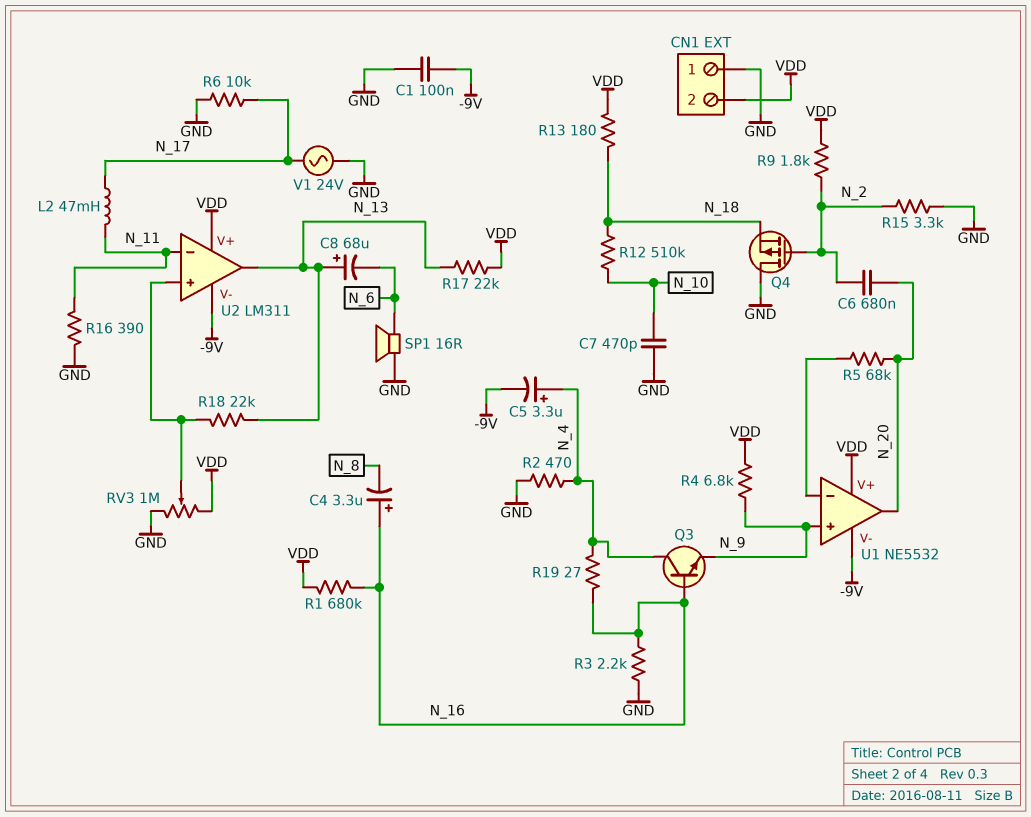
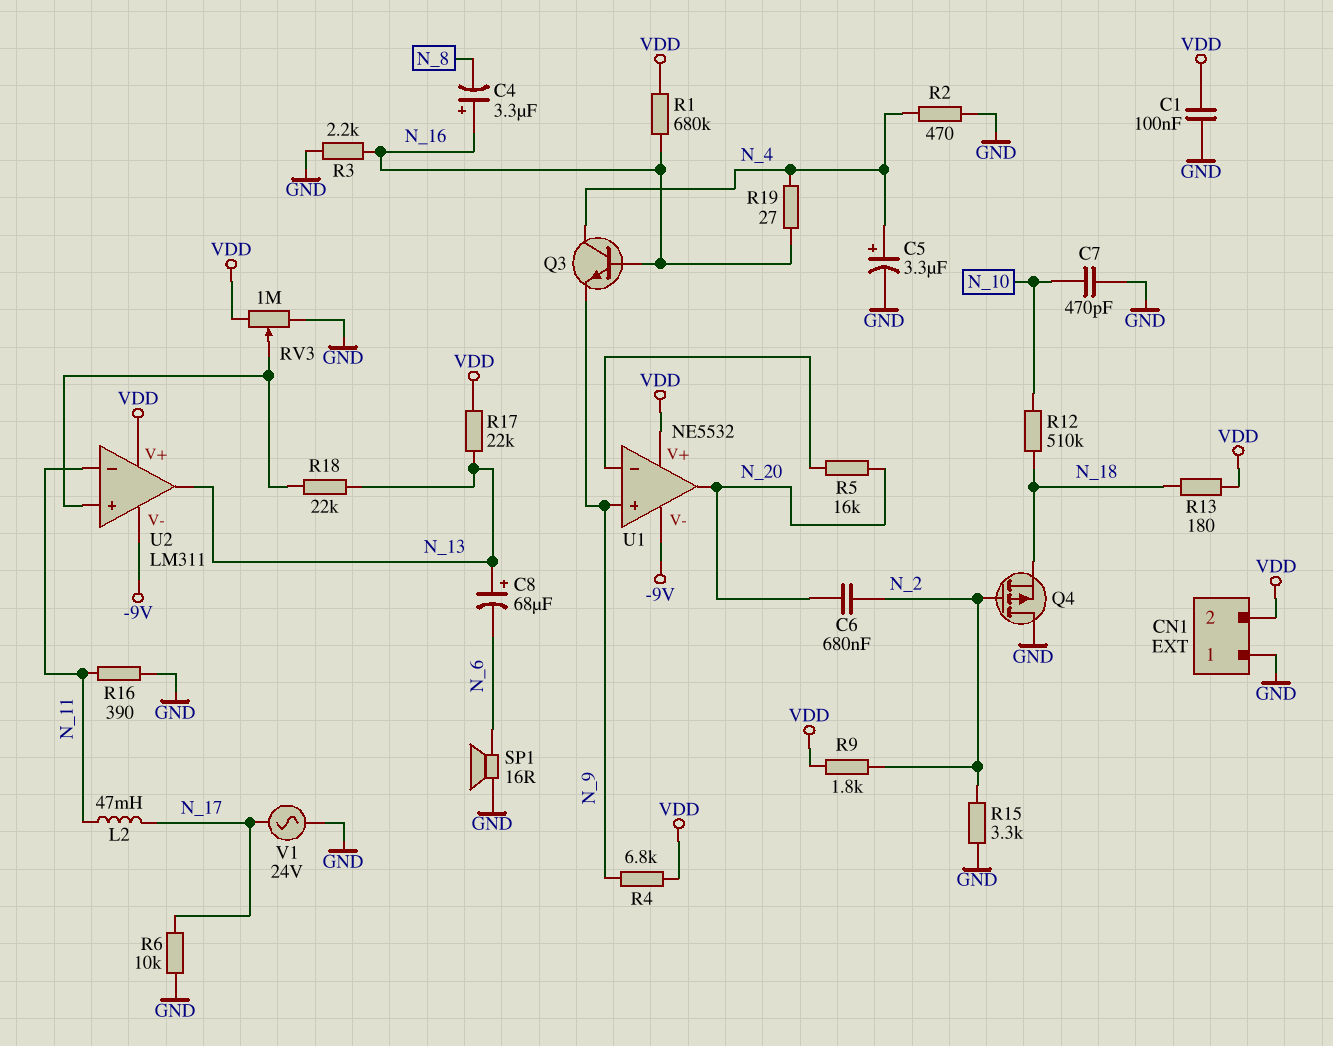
C1: 100nF (-9V, GND) -> 100nF (GND, VDD)
C5: 3.3uF (plus N_4, minus -9V) -> 3.3uF (plus N_4, minus GND)
R5: 68k (N_20, U1/in-) -> 16k (N_20, U1/in-)

